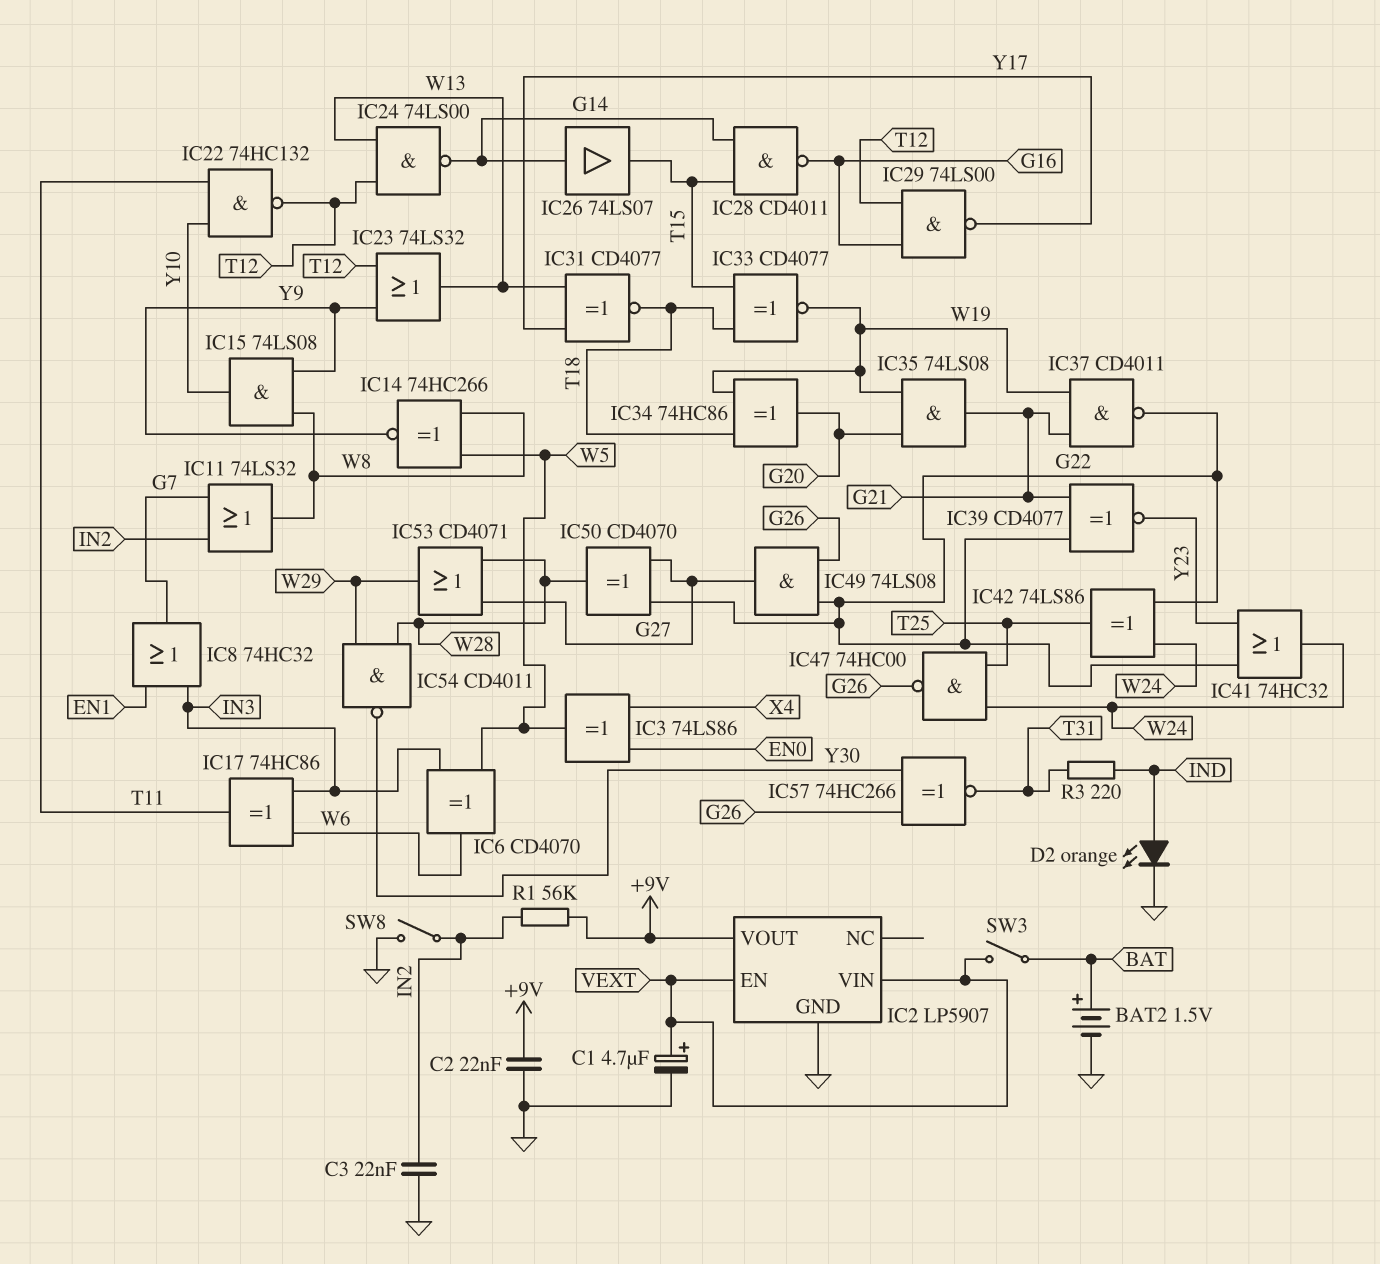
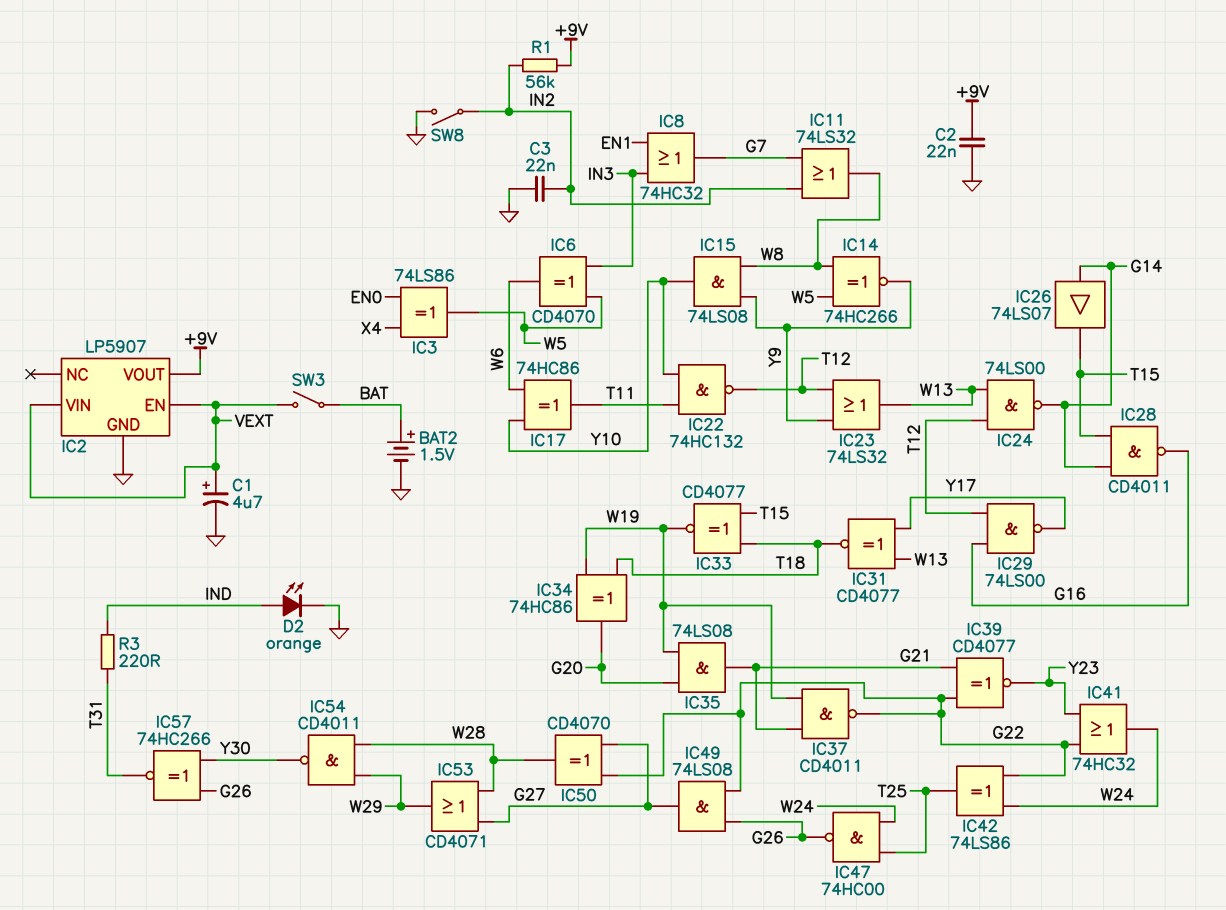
IC17: XOR 74HC86 (in IN3, in W6, out T11) -> XOR 74HC86 (in W6, in Y10, out T11)

